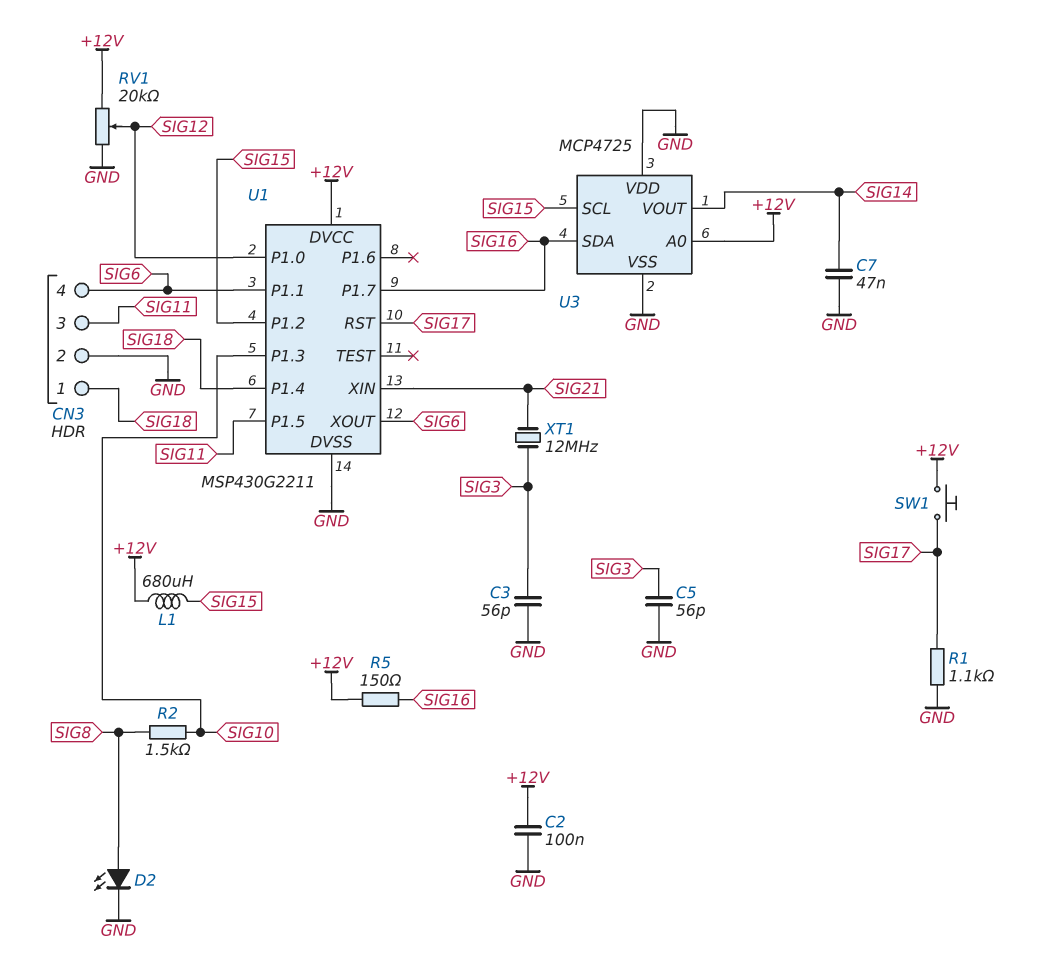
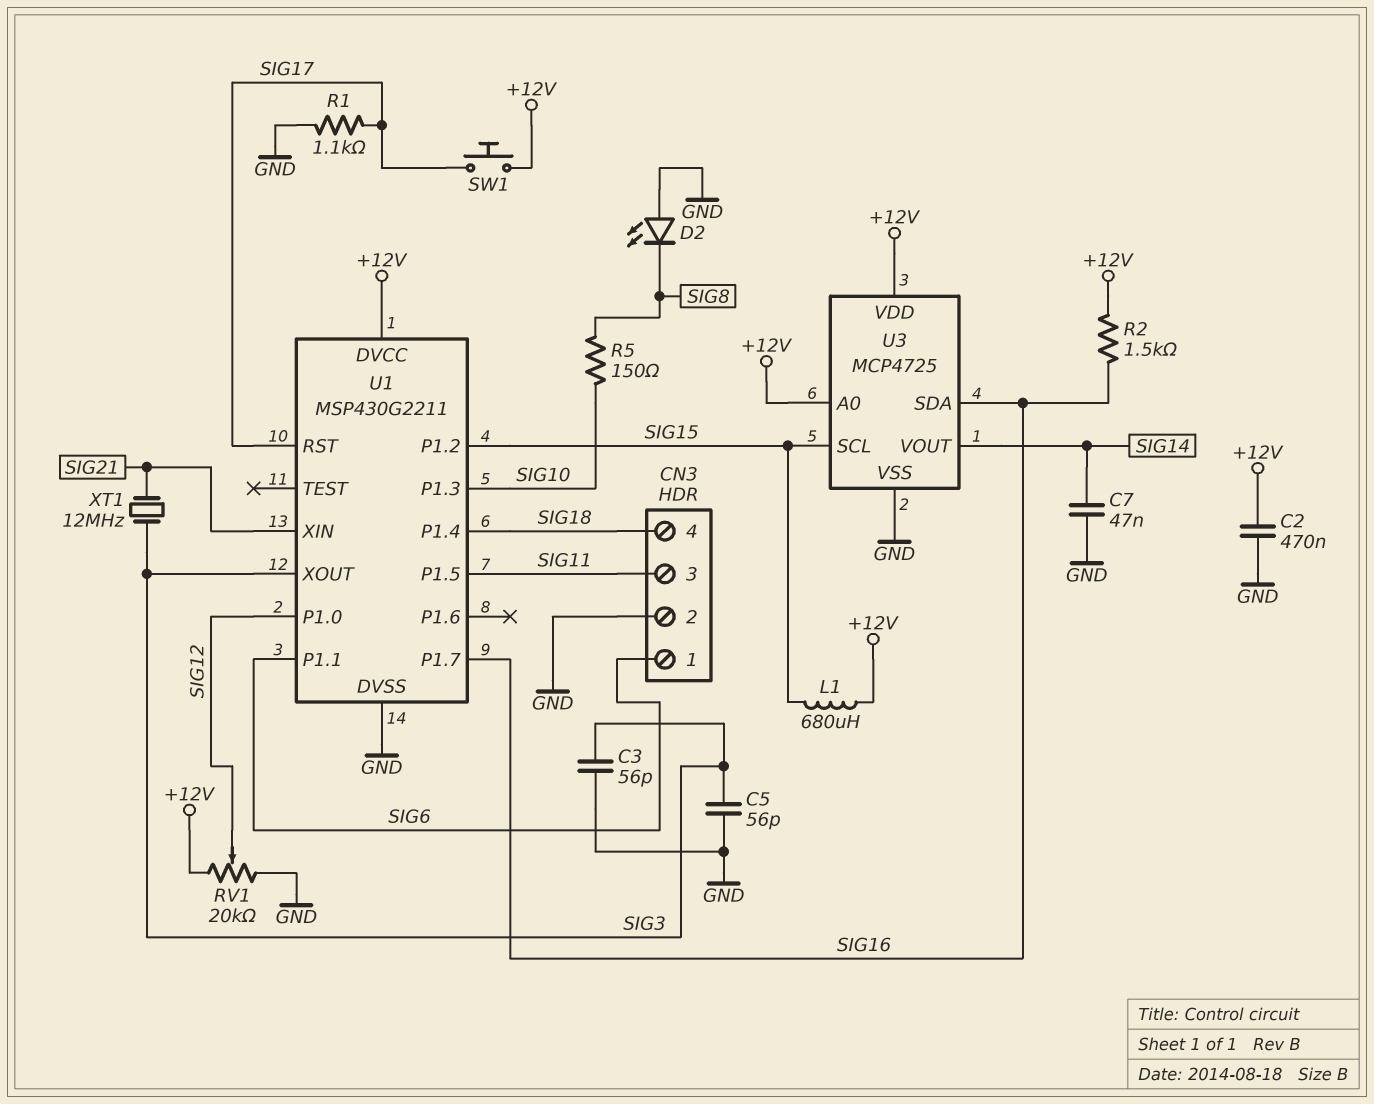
C2: 100nF (+12V, GND) -> 470nF (+12V, GND)
CN3 pin 1: SIG18 -> SIG6
CN3 pin 4: SIG6 -> SIG18
D2: LED (A SIG8, K GND) -> LED (A GND, K SIG8)
R2: 1.5k (SIG8, SIG10) -> 1.5k (+12V, SIG16)
R5: 150 (+12V, SIG16) -> 150 (SIG8, SIG10)
U1 pin XOUT: SIG6 -> SIG3
U3 pin VDD: GND -> +12V

